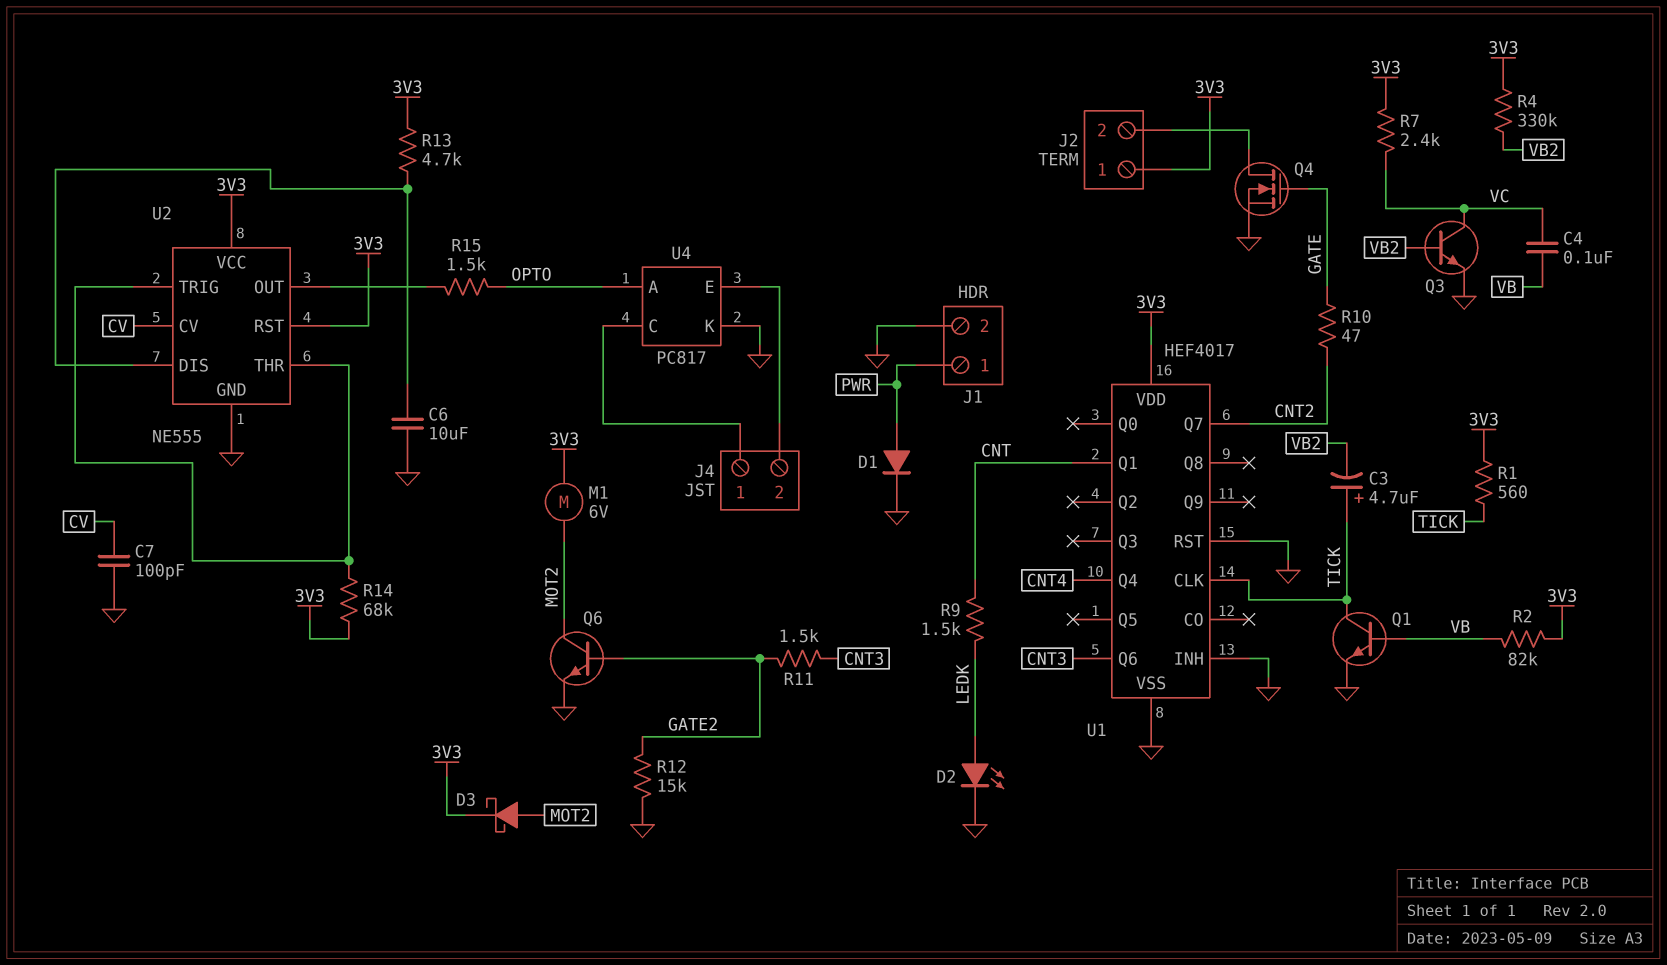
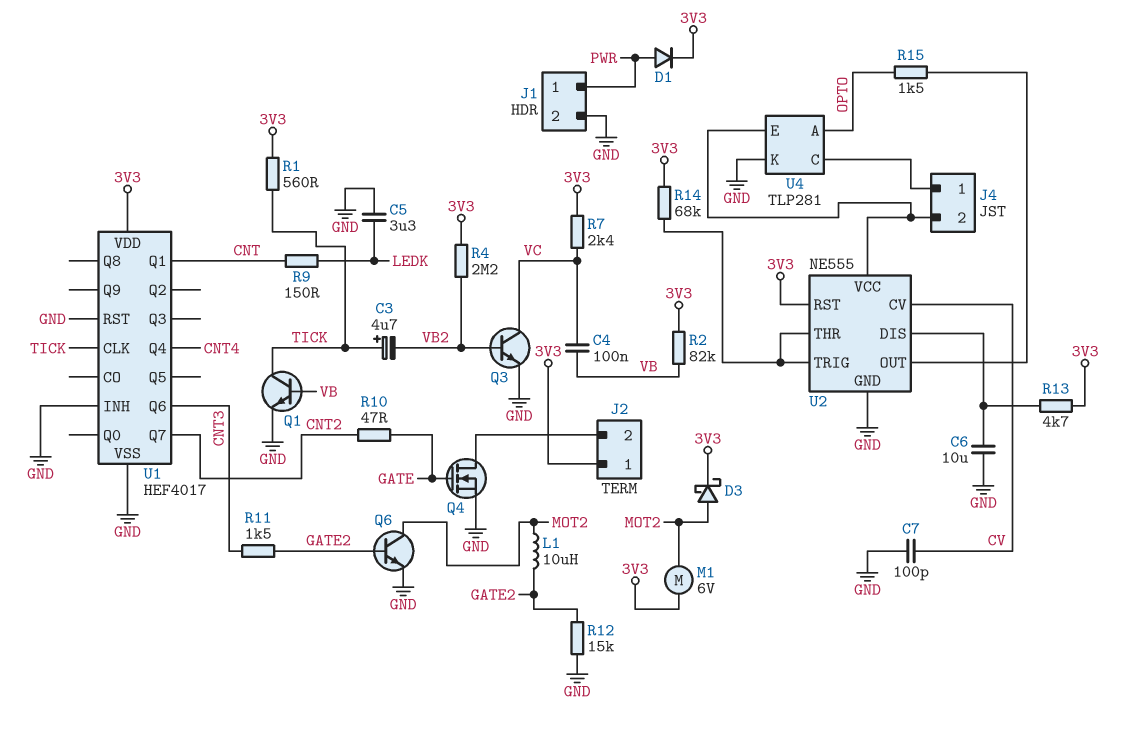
C5: none -> 3.3uF (GND, LEDK)
D1: diode (A PWR, K GND) -> diode (A PWR, K 3V3)
D2: LED (A LEDK, K GND) -> none
L1: none -> 10uH (GATE2, MOT2)
R4: 330k (3V3, VB2) -> 2.2M (3V3, VB2)
R9: 1.5k (CNT, LEDK) -> 150 (CNT, LEDK)
U2 pin VCC: 3V3 -> J4/2
U4: PC817 -> TLP281

